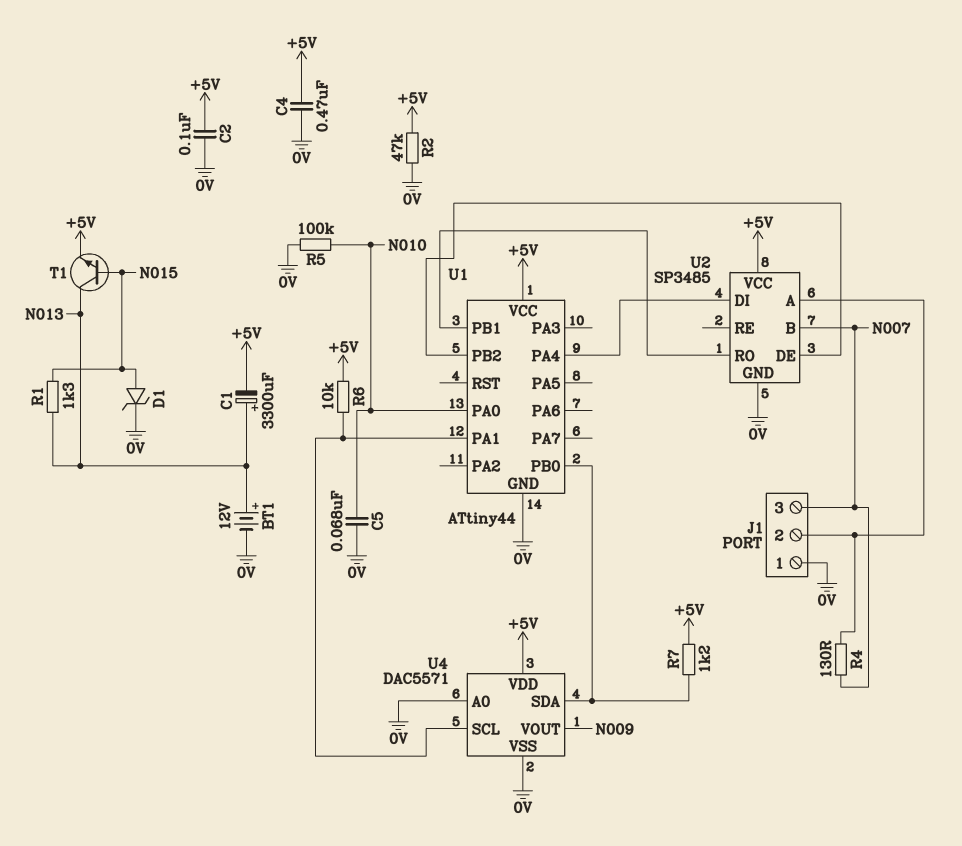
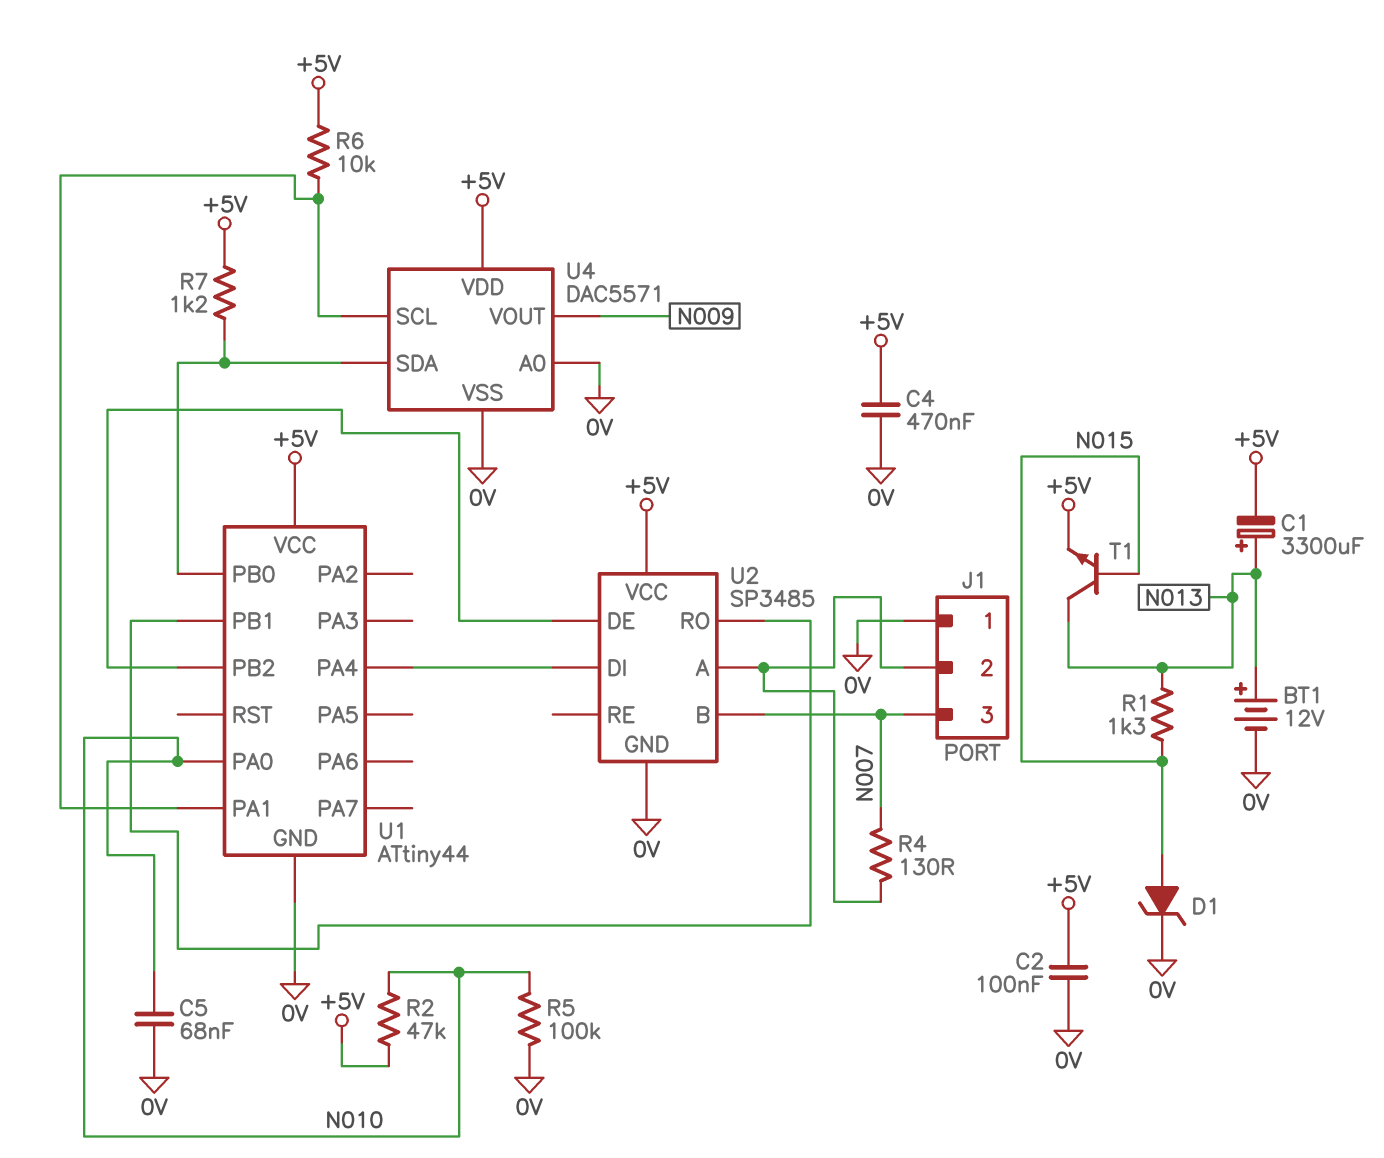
R2: 47k (+5V, 0V) -> 47k (+5V, N010)

